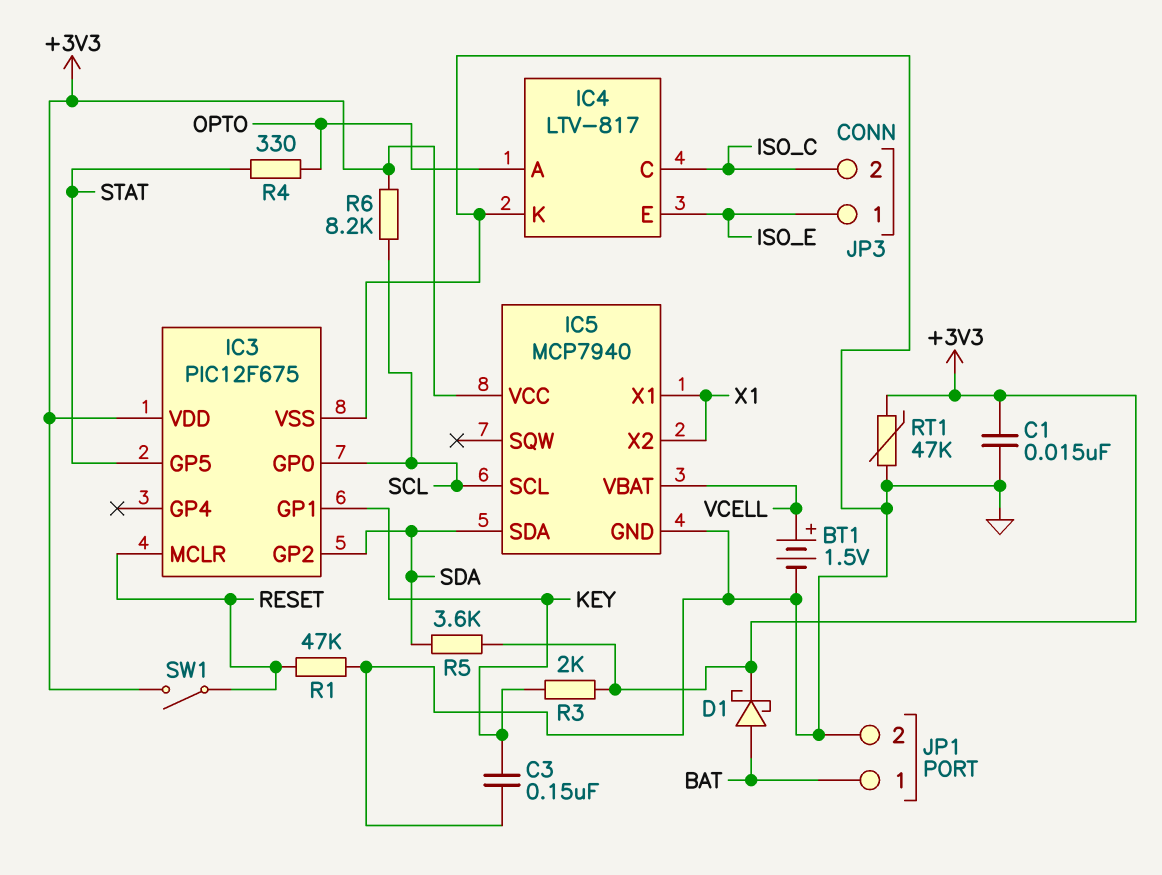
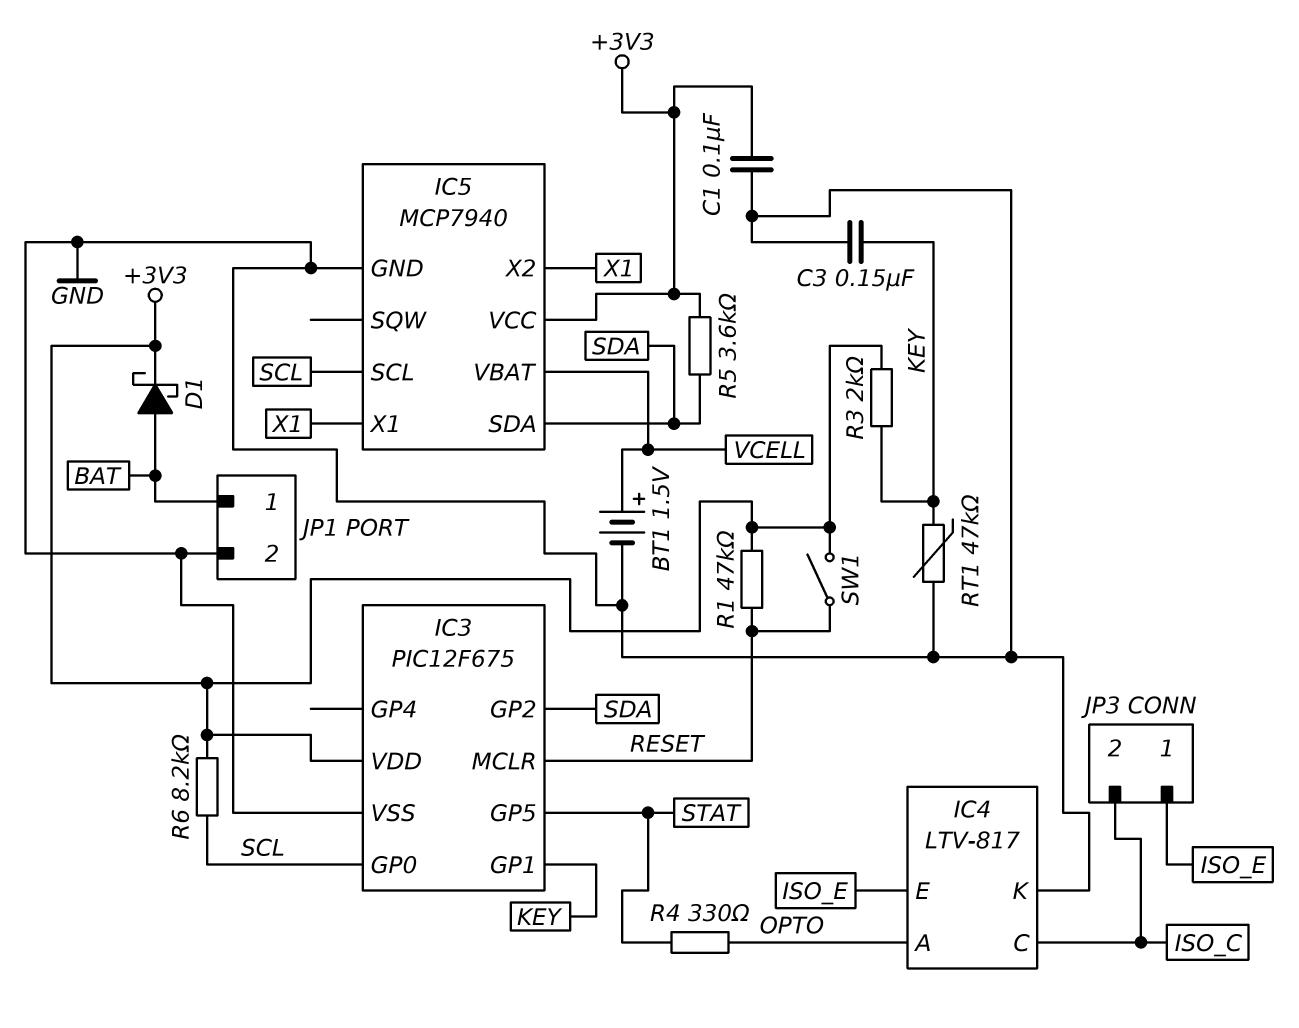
C1: 15nF (+3V3, GND) -> 100nF (+3V3, GND)
R1: 47k (GND, RESET) -> 47k (+3V3, RESET)
RT1: 47k (+3V3, GND) -> 47k (GND, KEY)

